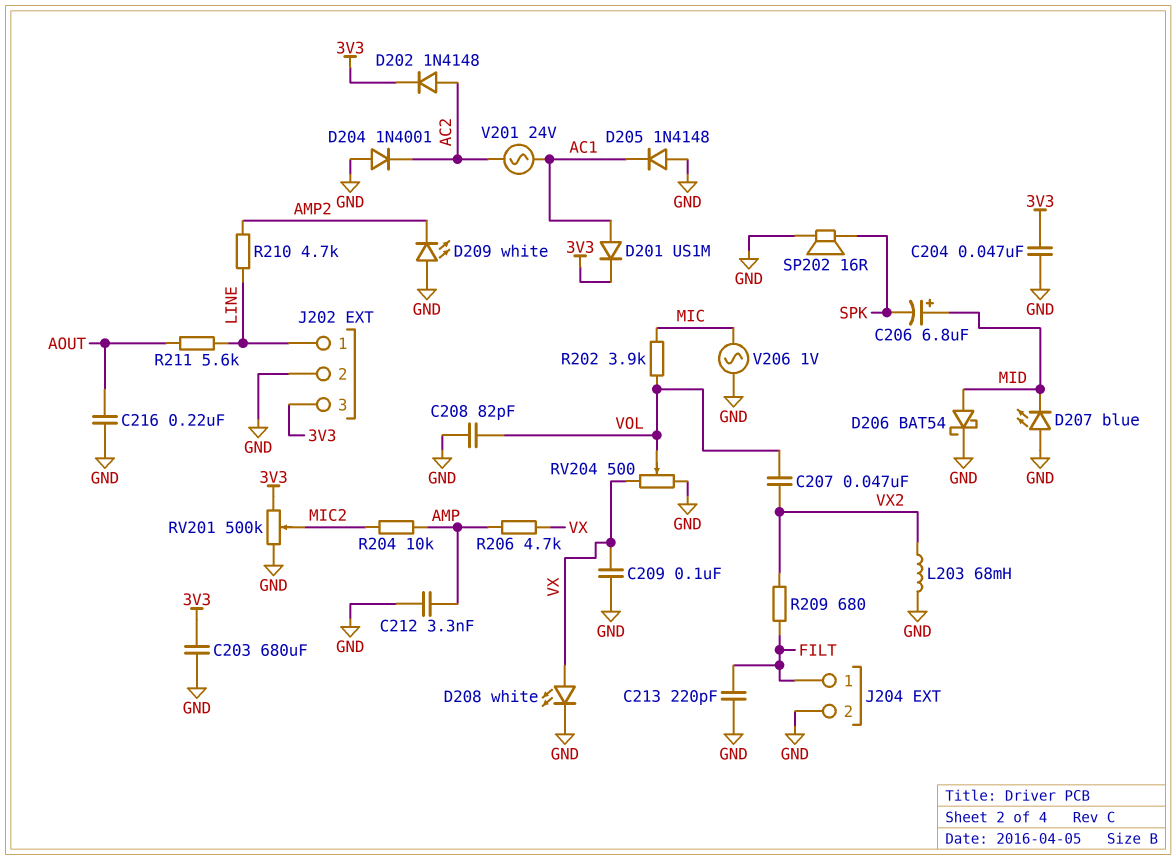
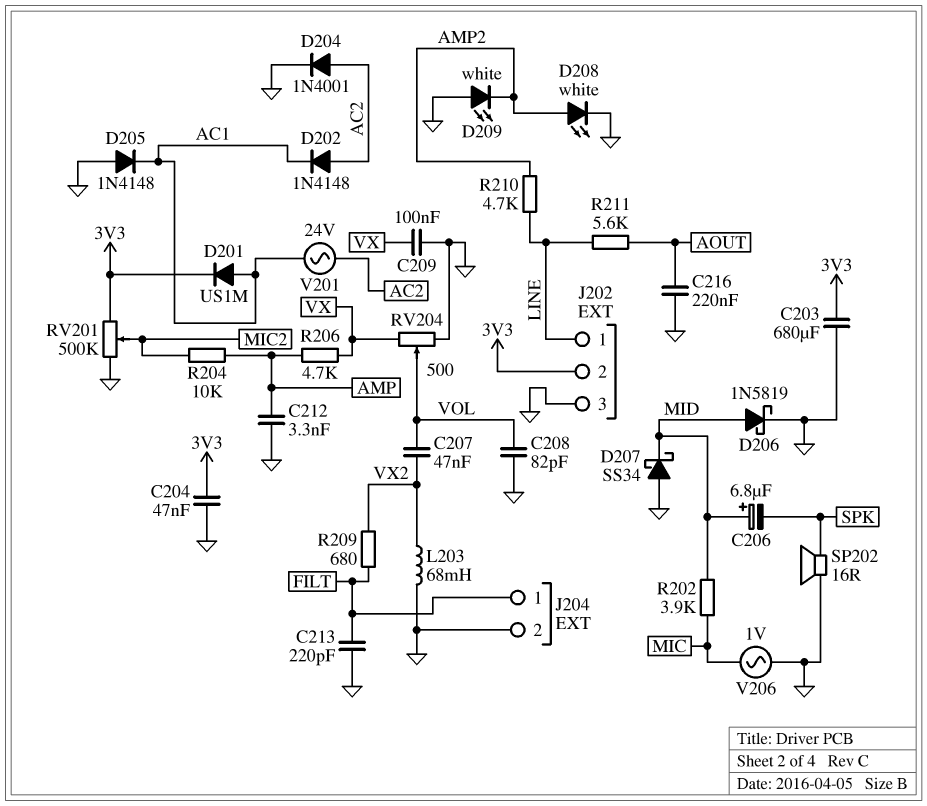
D202: diode 1N4148 (A AC2, K 3V3) -> diode 1N4148 (A AC2, K AC1)
D204: diode 1N4001 (A GND, K AC2) -> diode 1N4001 (A AC2, K GND)
D206: schottky BAT54 (A MID, K GND) -> schottky 1N5819 (A MID, K GND)
D207: LED blue (A GND, K MID) -> schottky SS34 (A GND, K MID)
D208: LED white (A VX, K GND) -> LED white (A AMP2, K GND)
J202 pin 2: GND -> 3V3
J202 pin 3: 3V3 -> GND
R202: 3.9k (MIC, VOL) -> 3.9k (MIC, MID)

